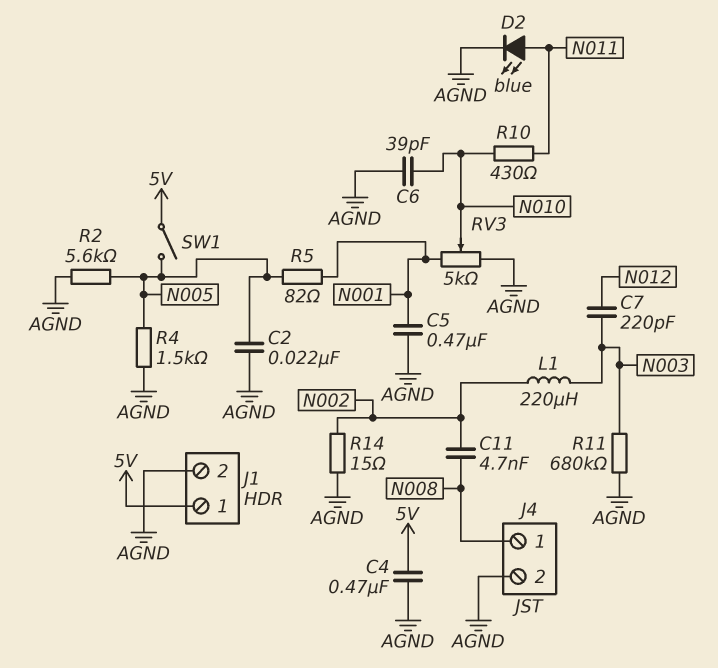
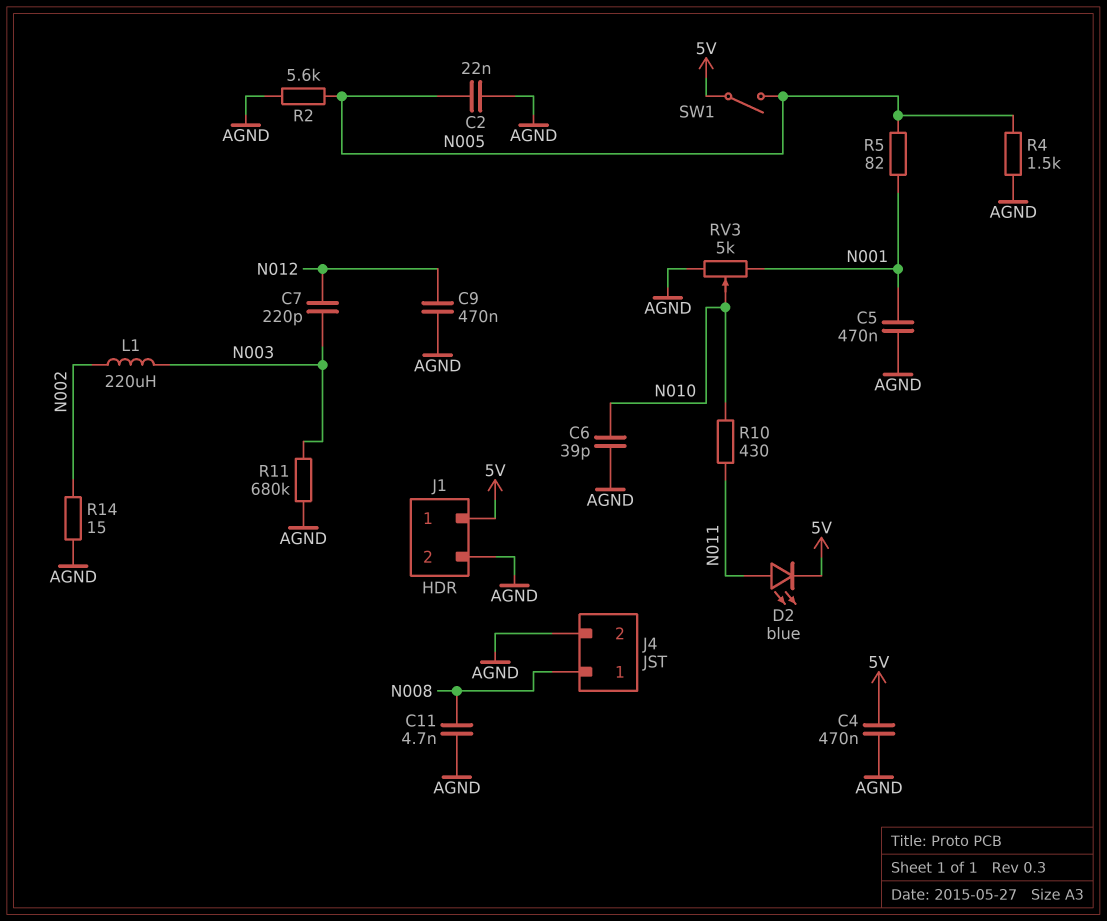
C9: none -> 470nF (AGND, N012)
C11: 4.7nF (N002, N008) -> 4.7nF (AGND, N008)
D2: LED blue (A N011, K AGND) -> LED blue (A N011, K 5V)

